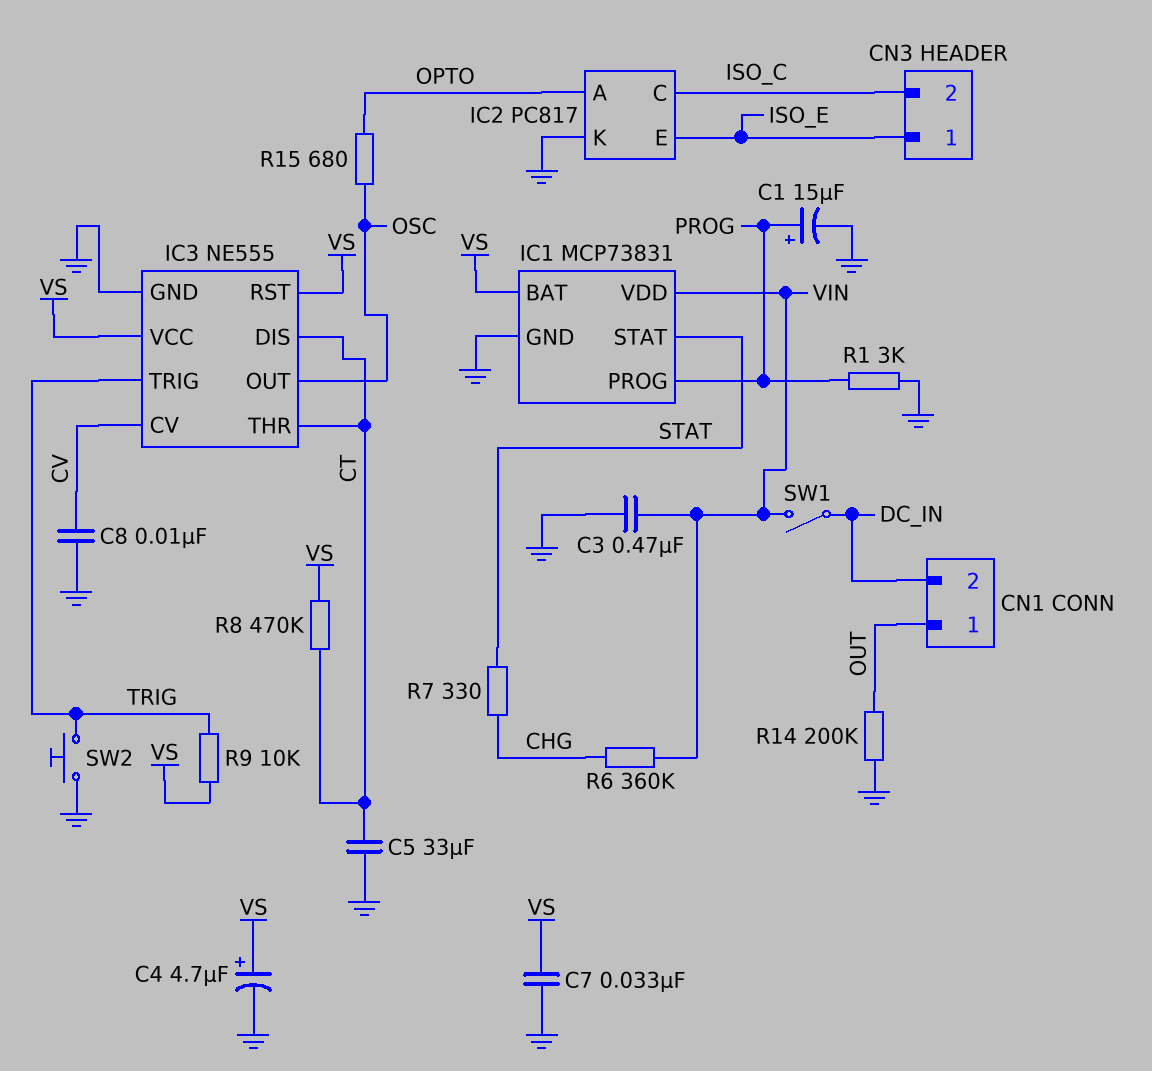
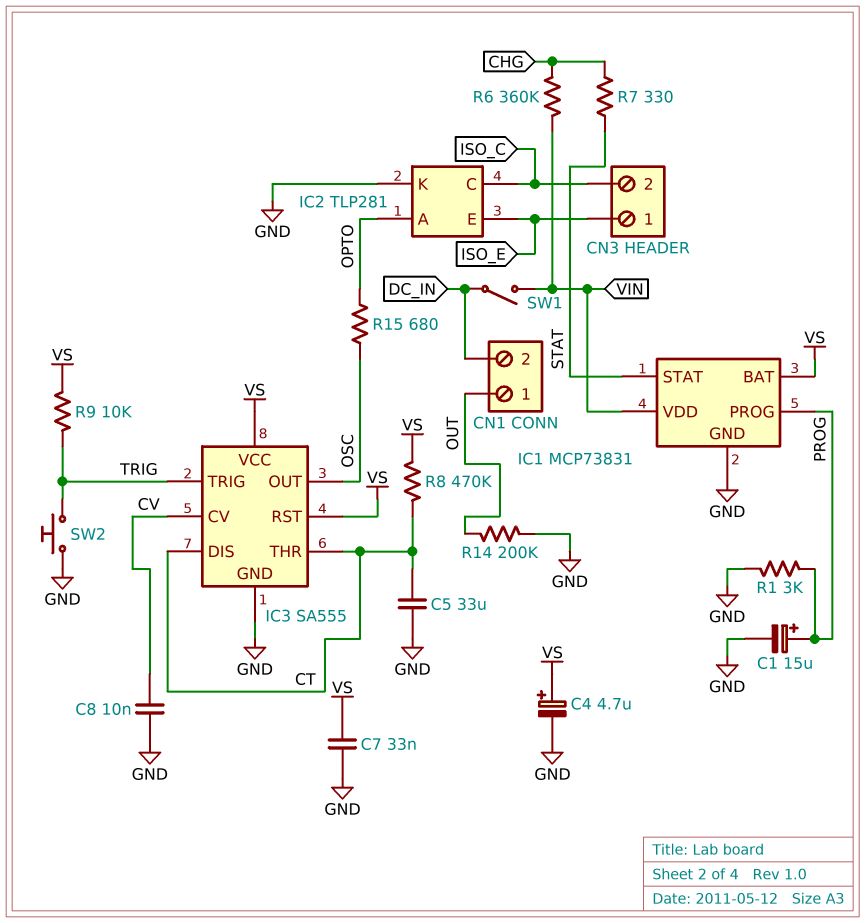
C3: 470nF (GND, VIN) -> none
IC2: PC817 -> TLP281
IC3: NE555 -> SA555

